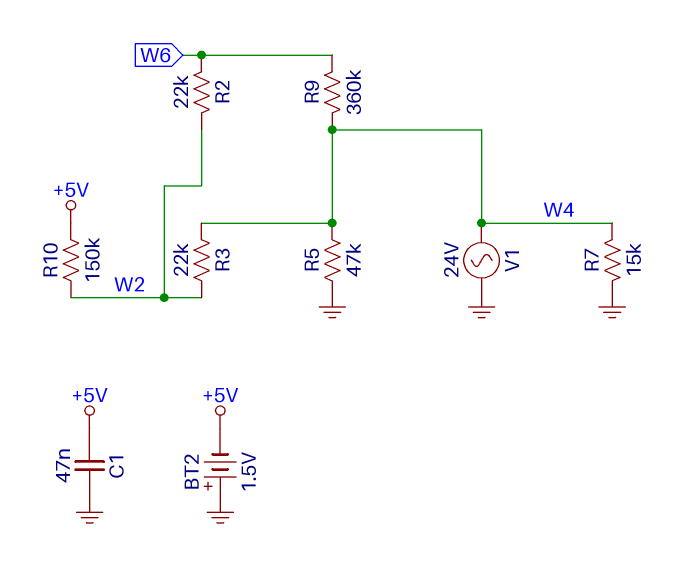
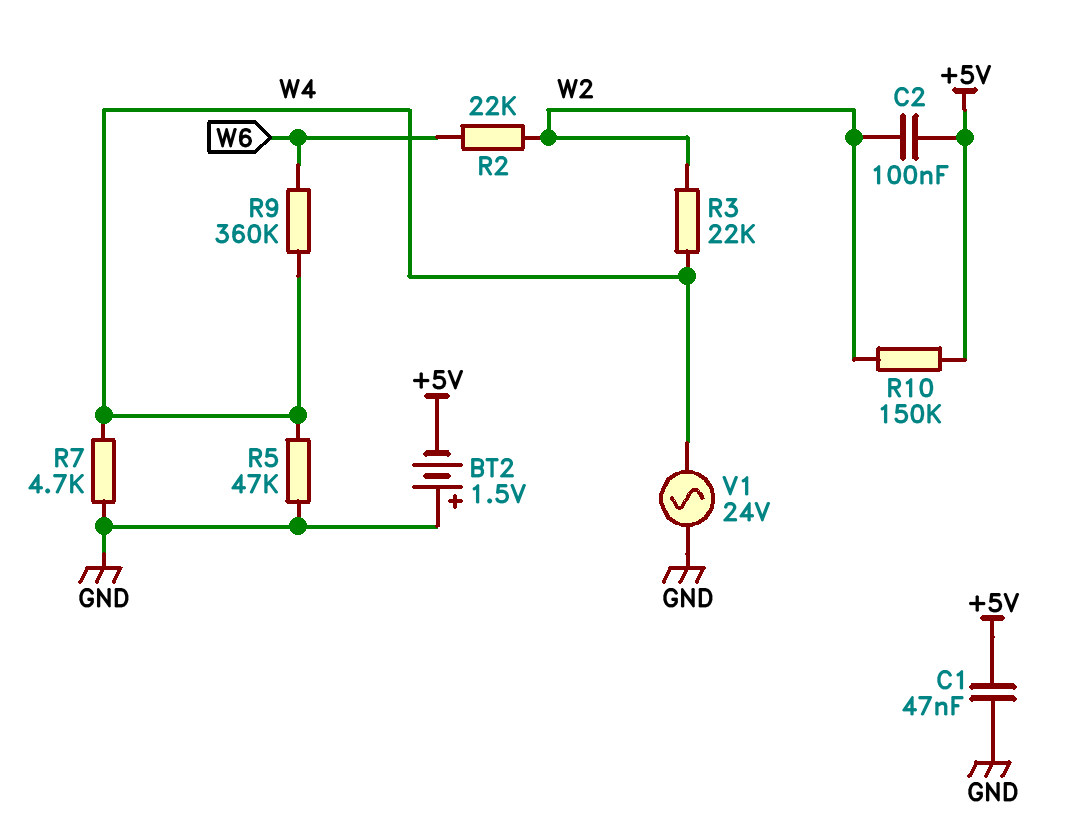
C2: none -> 100nF (+5V, W2)
R7: 15k (GND, W4) -> 4.7k (GND, W4)

